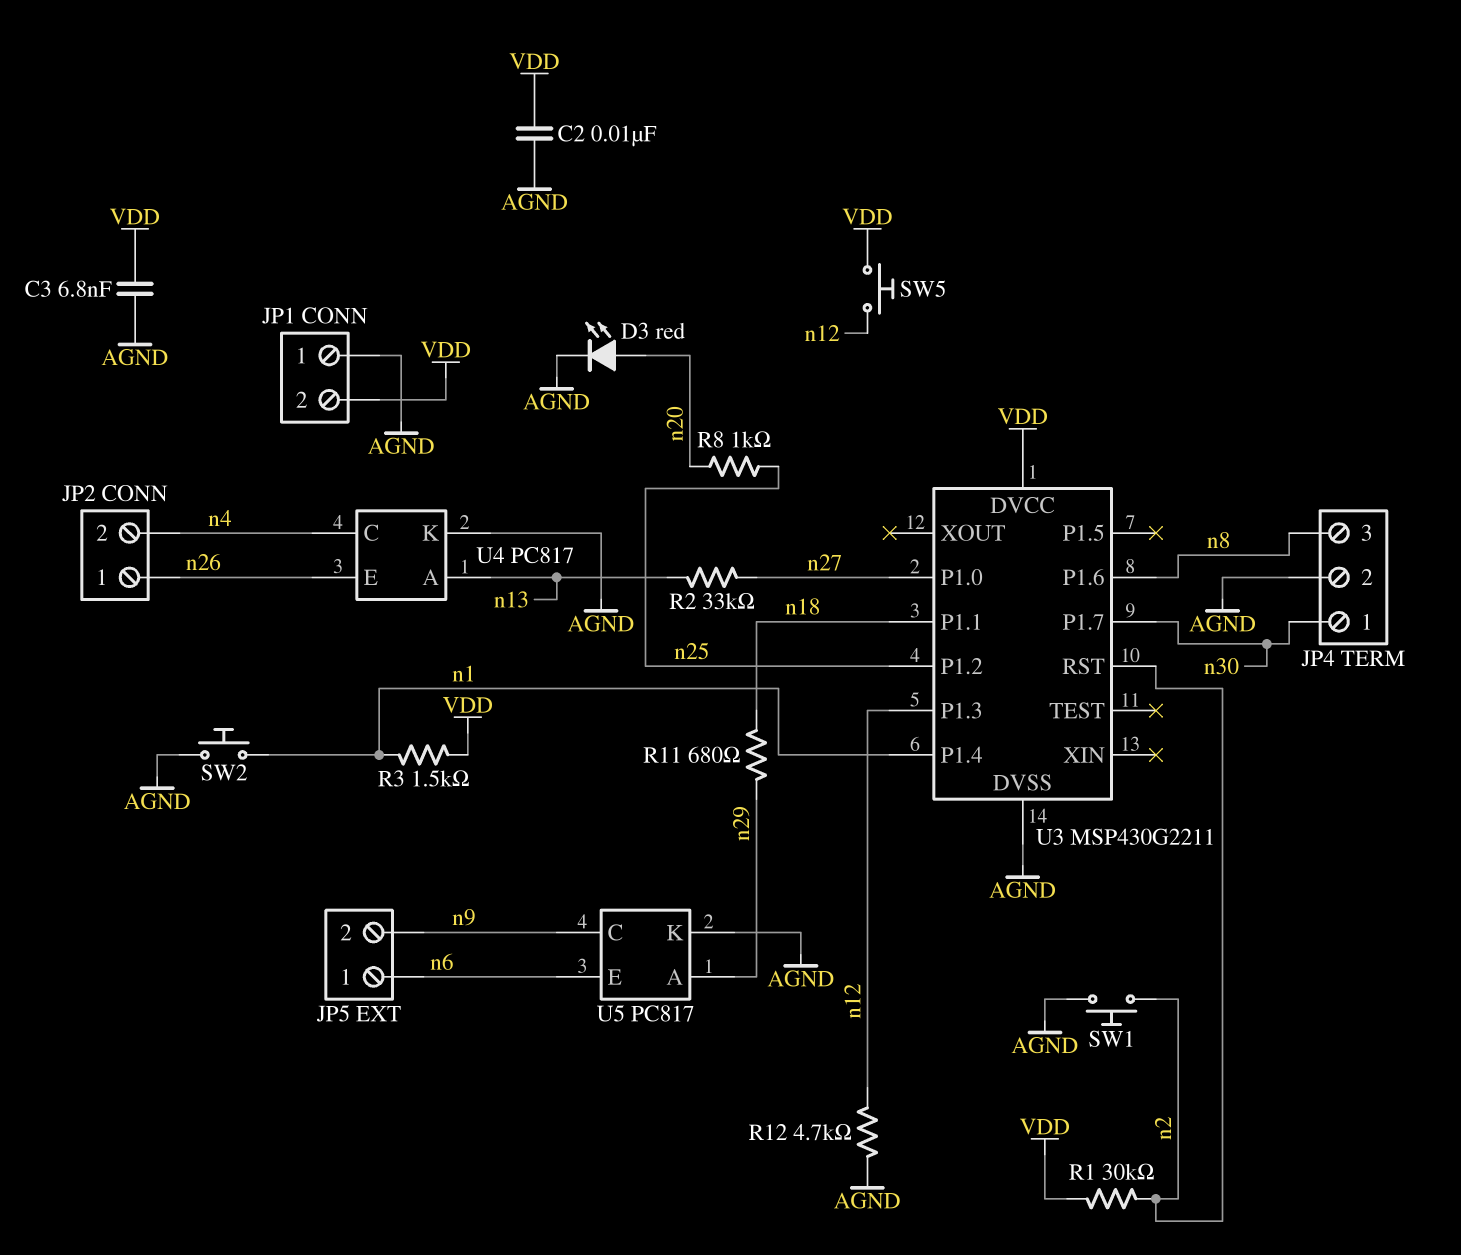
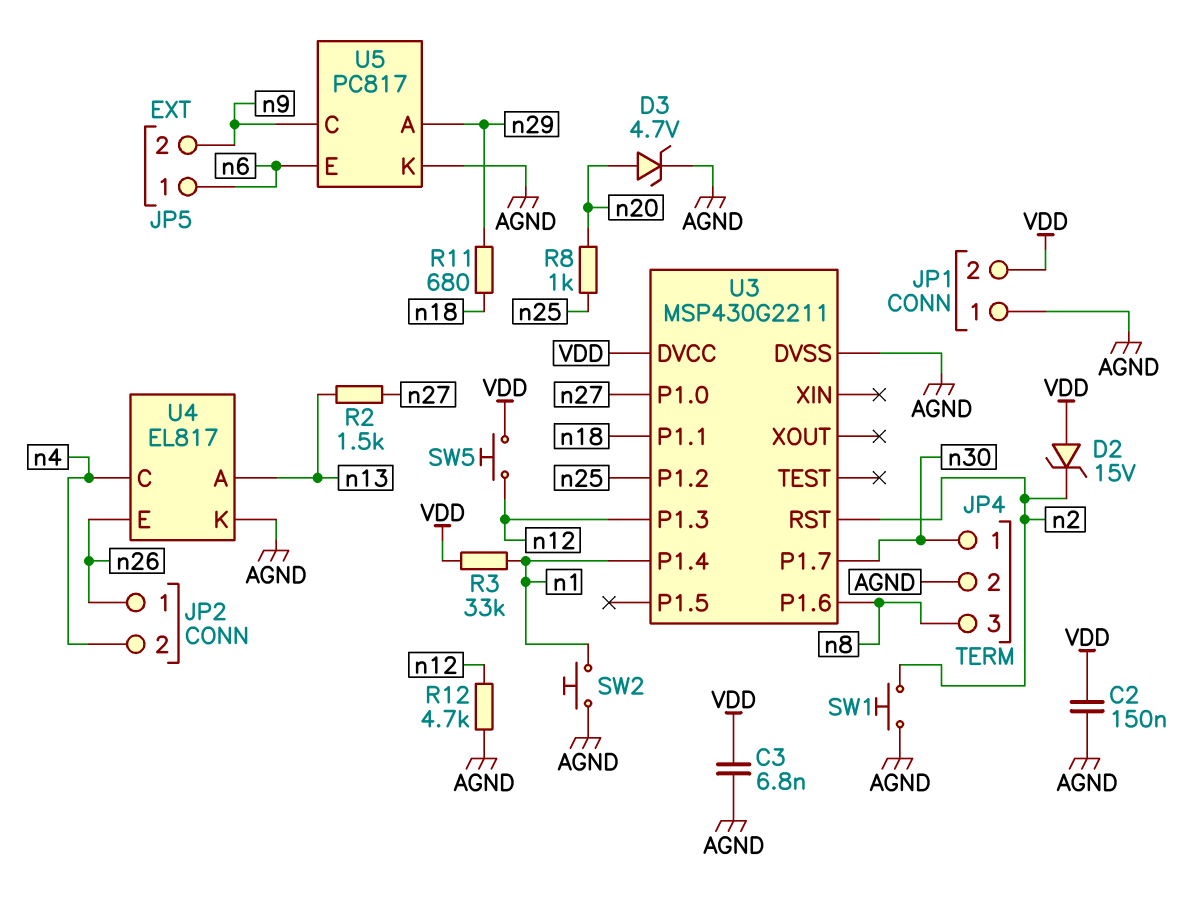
C2: 10nF (AGND, VDD) -> 150nF (AGND, VDD)
D2: none -> zener 15V (A VDD, K n2)
D3: LED red (A n20, K AGND) -> zener 4.7V (A n20, K AGND)
R1: 30k (VDD, n2) -> none
R2: 33k (n13, n27) -> 1.5k (n13, n27)
R3: 1.5k (VDD, n1) -> 33k (VDD, n1)
U4: PC817 -> EL817

